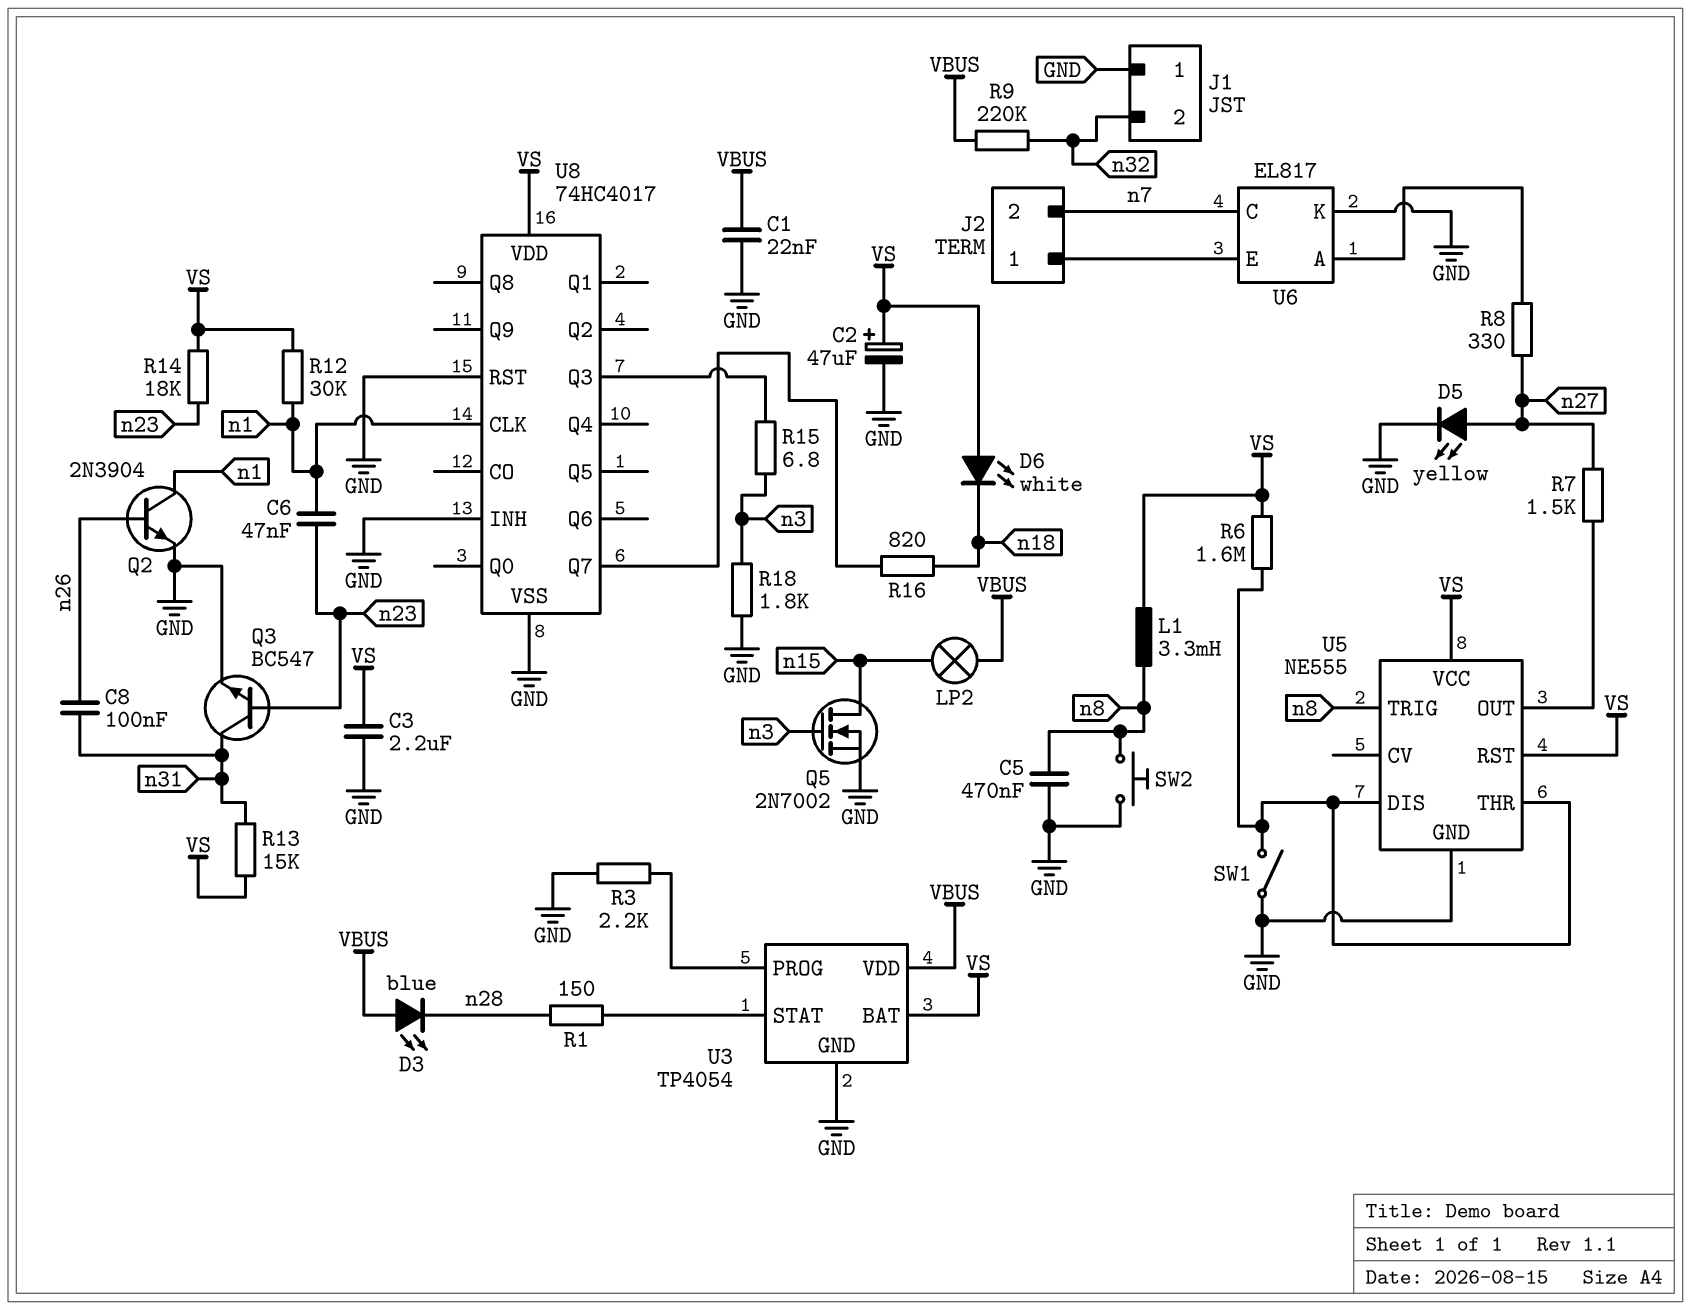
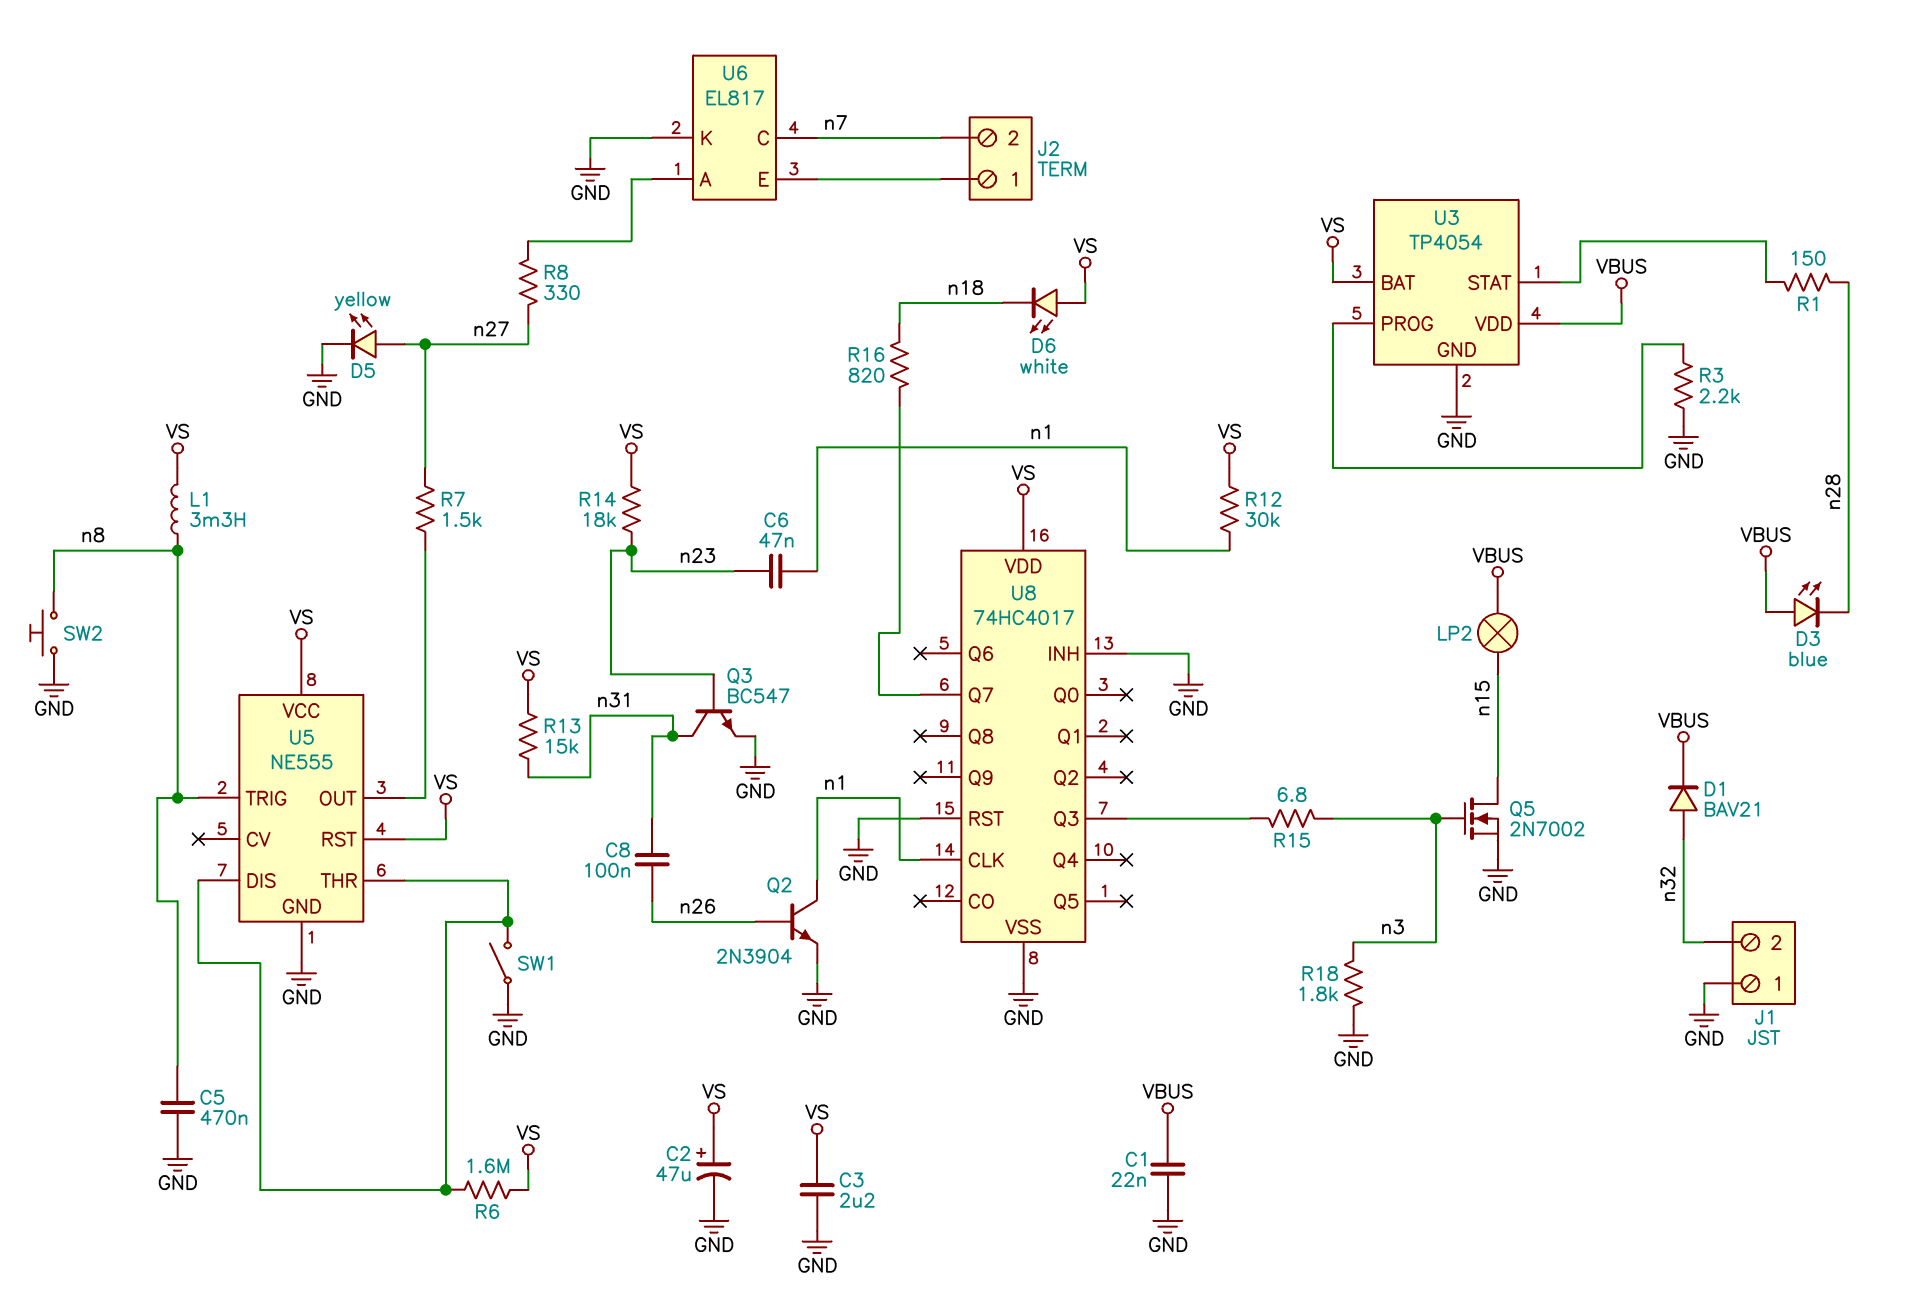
D1: none -> diode BAV21 (A n32, K VBUS)
R9: 220k (VBUS, n32) -> none

